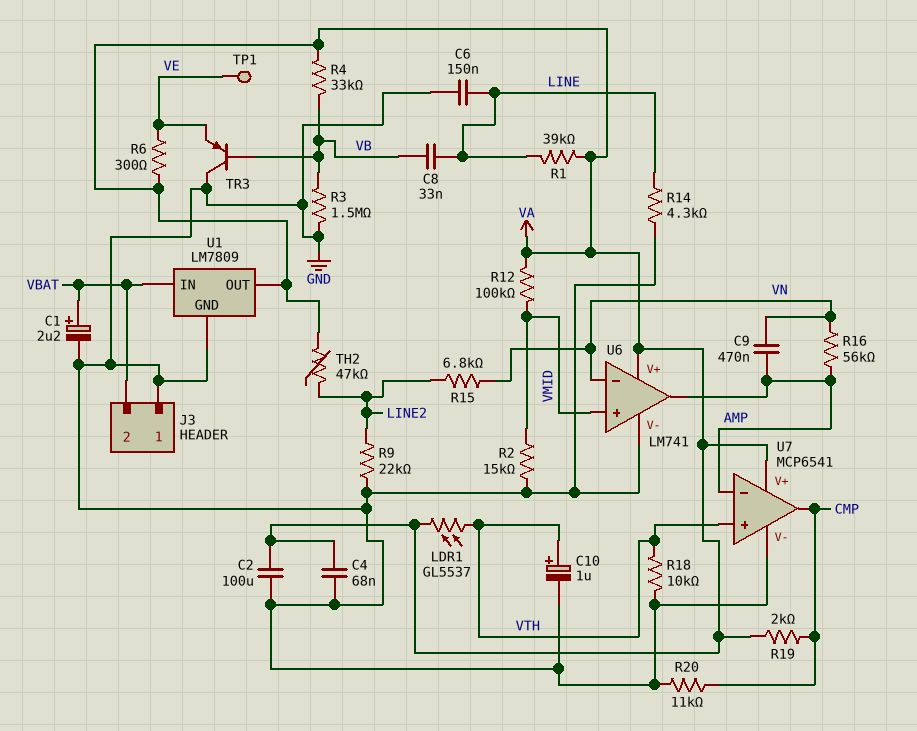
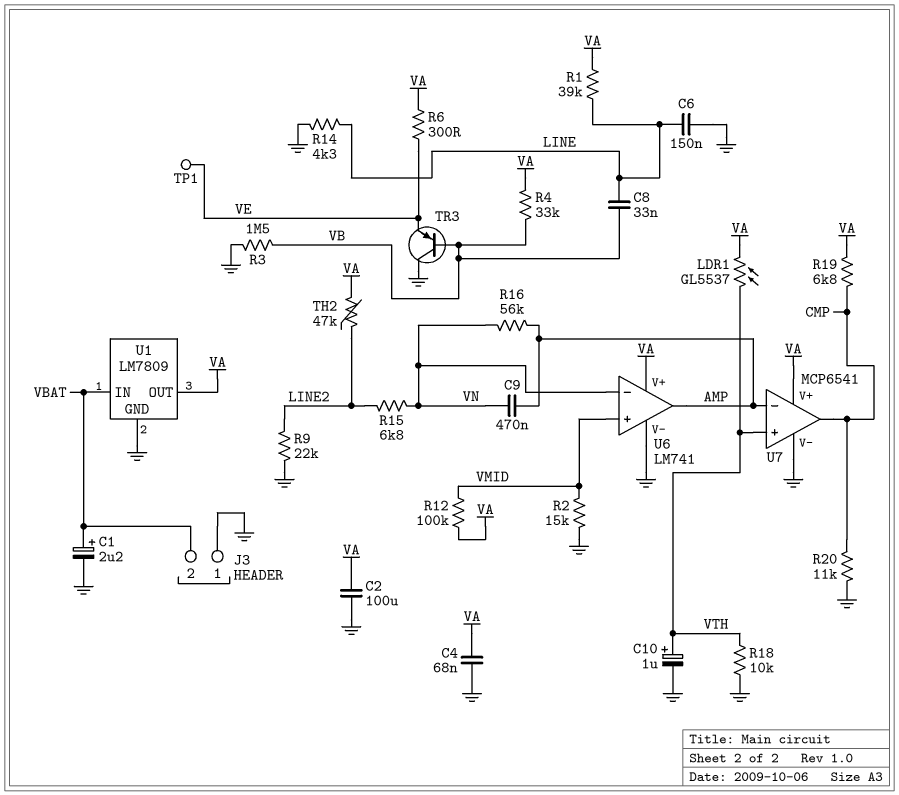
R19: 2k (CMP, VA) -> 6.8k (CMP, VA)

